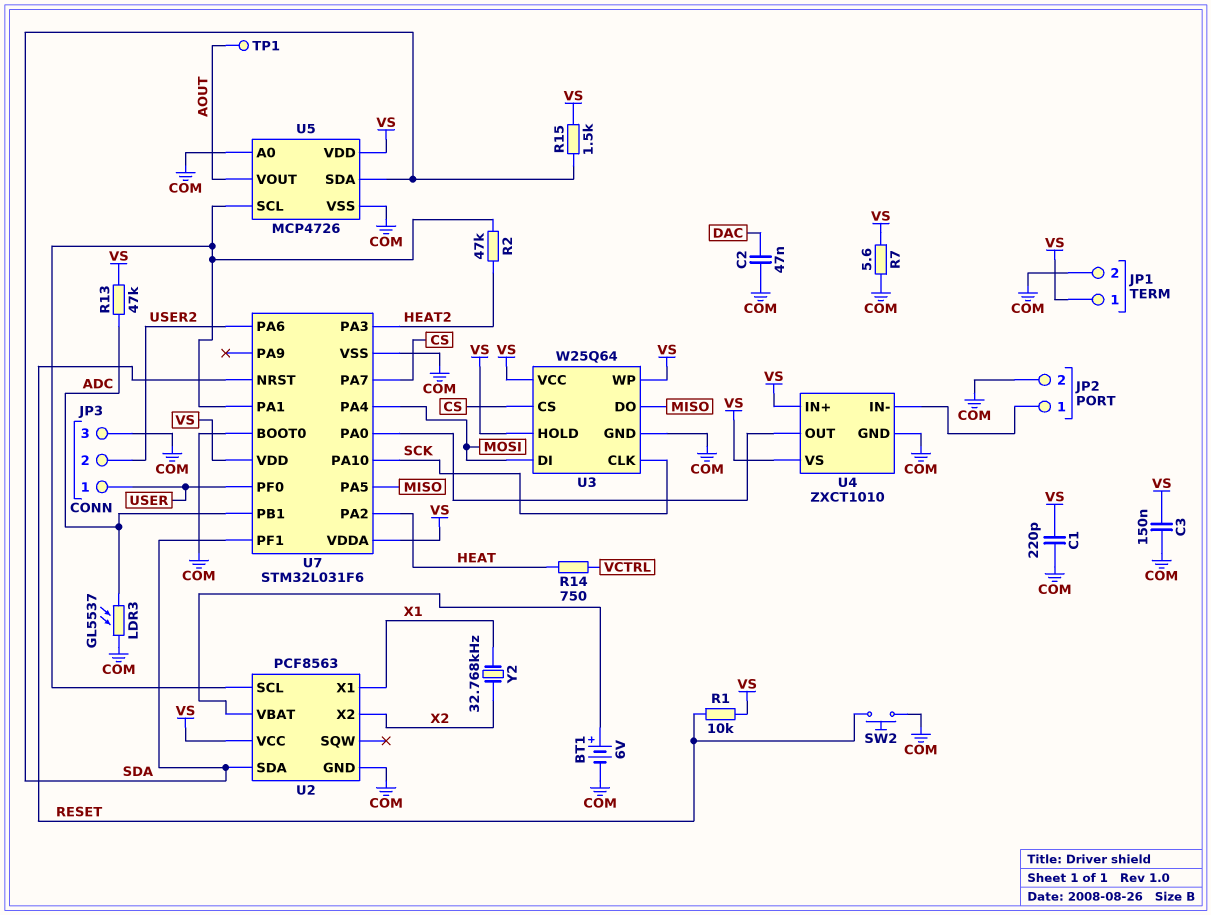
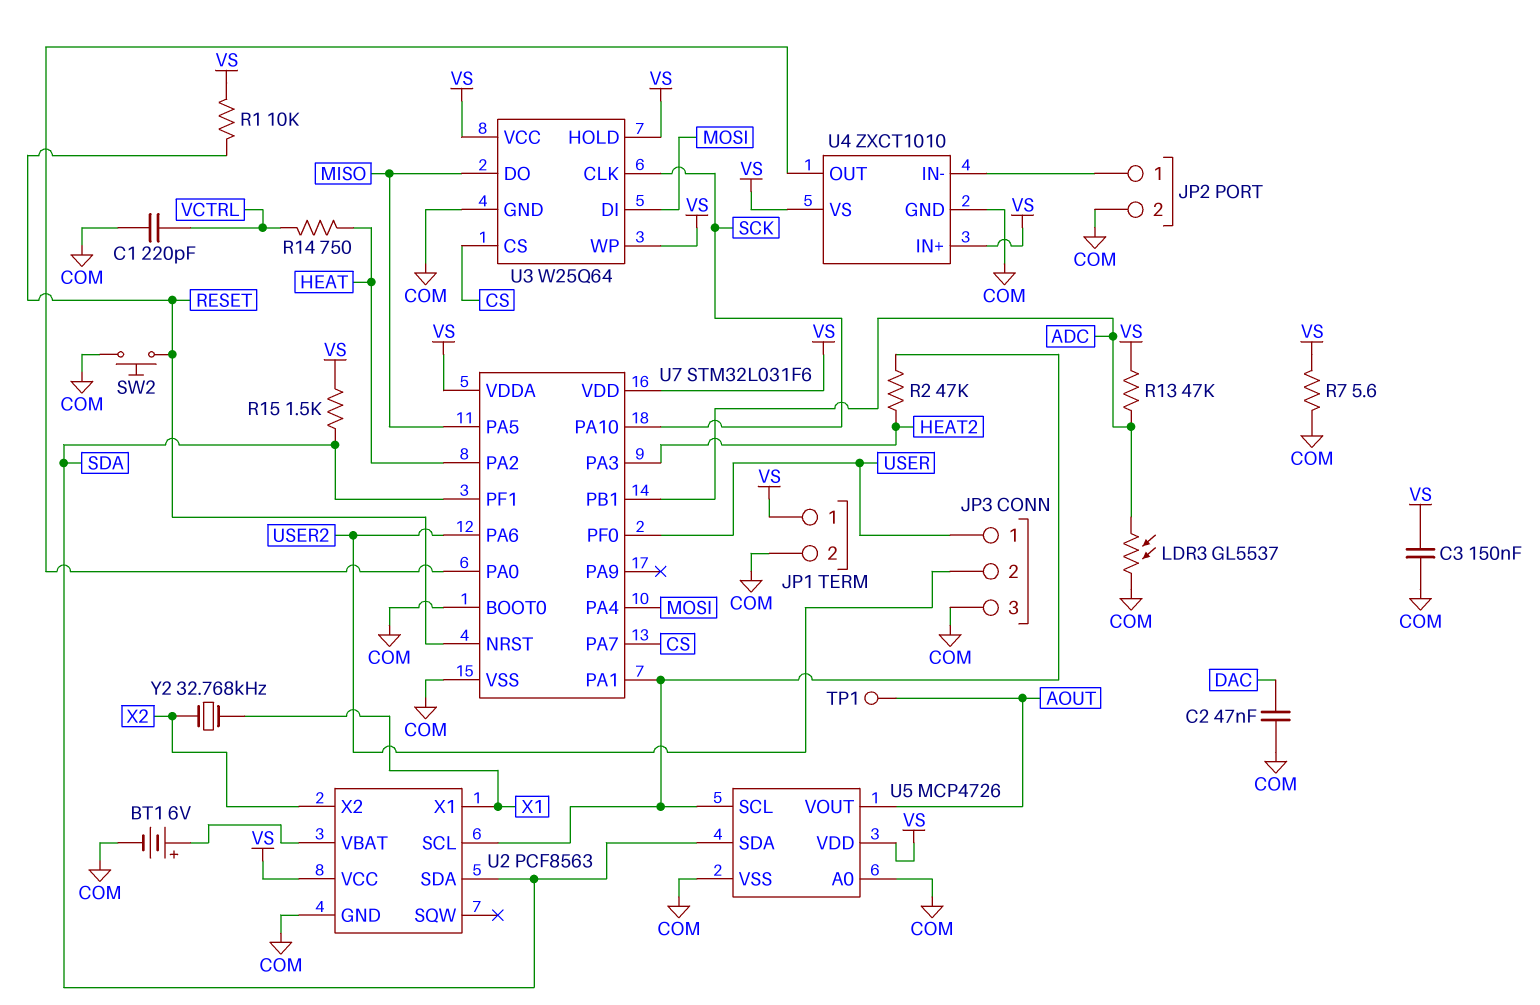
C1: 220pF (COM, VS) -> 220pF (COM, VCTRL)

